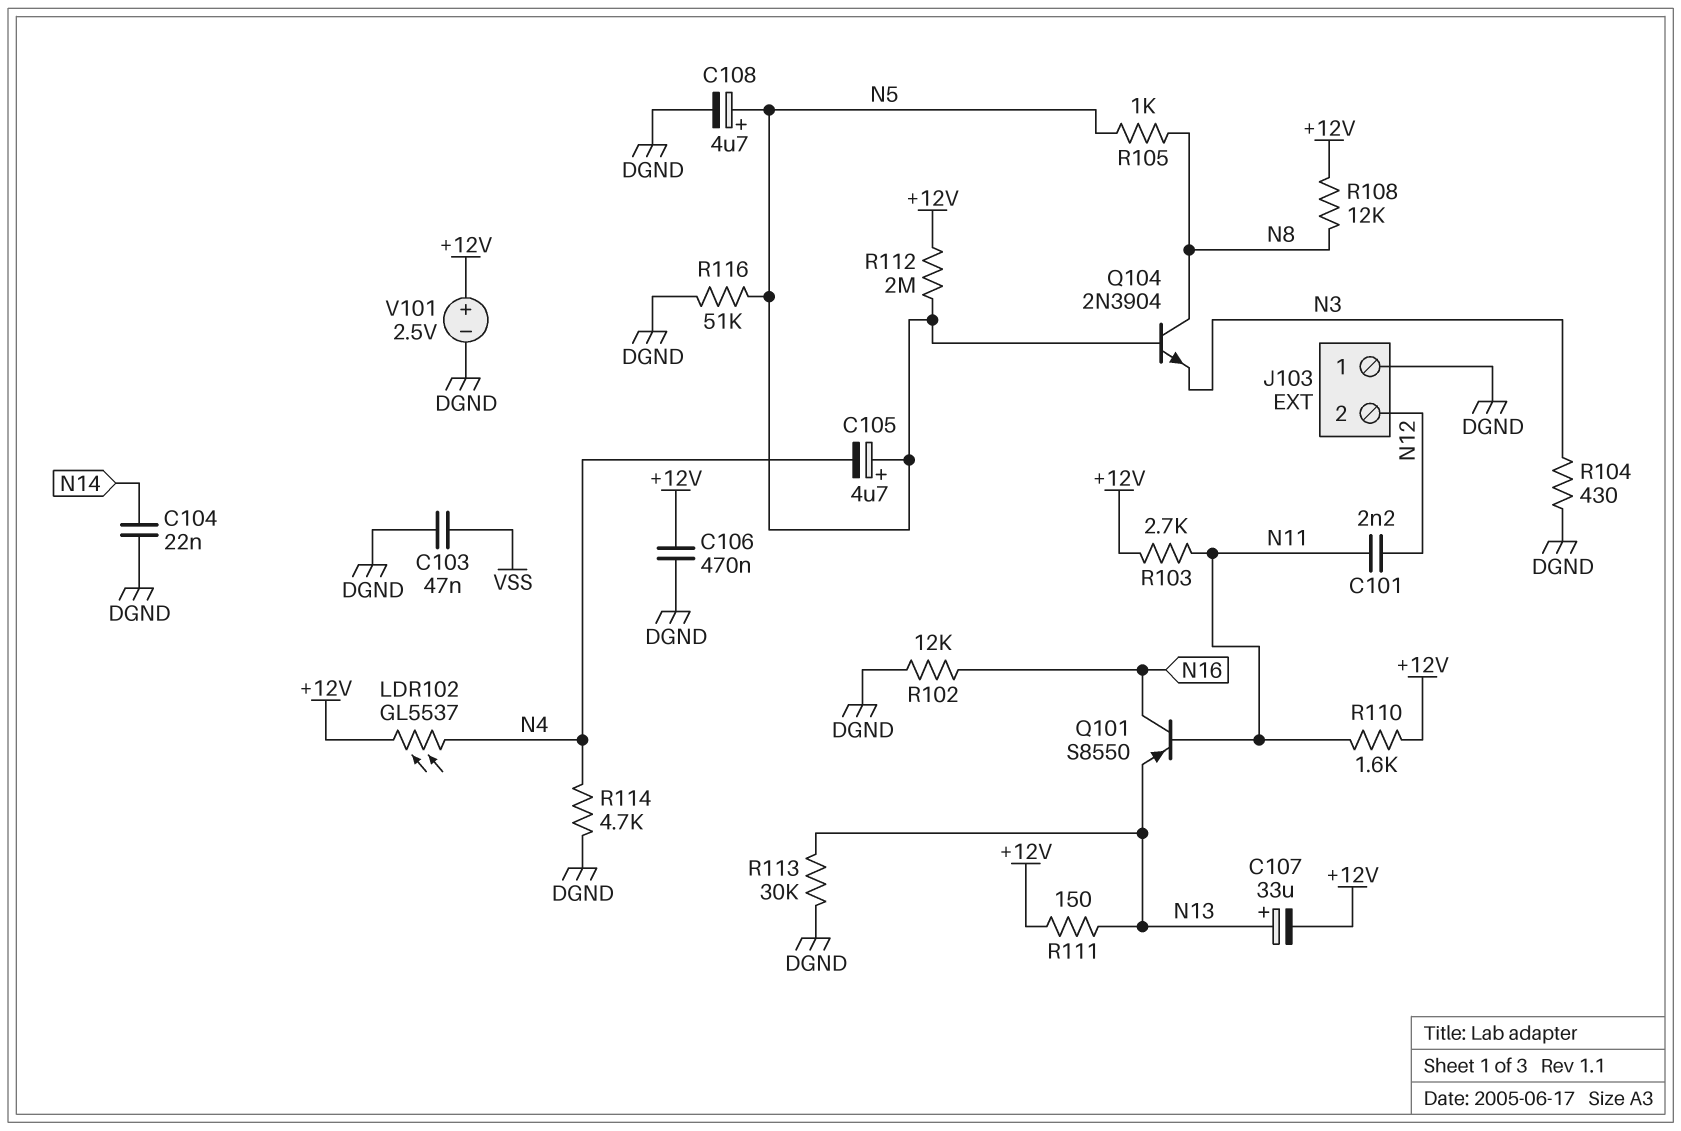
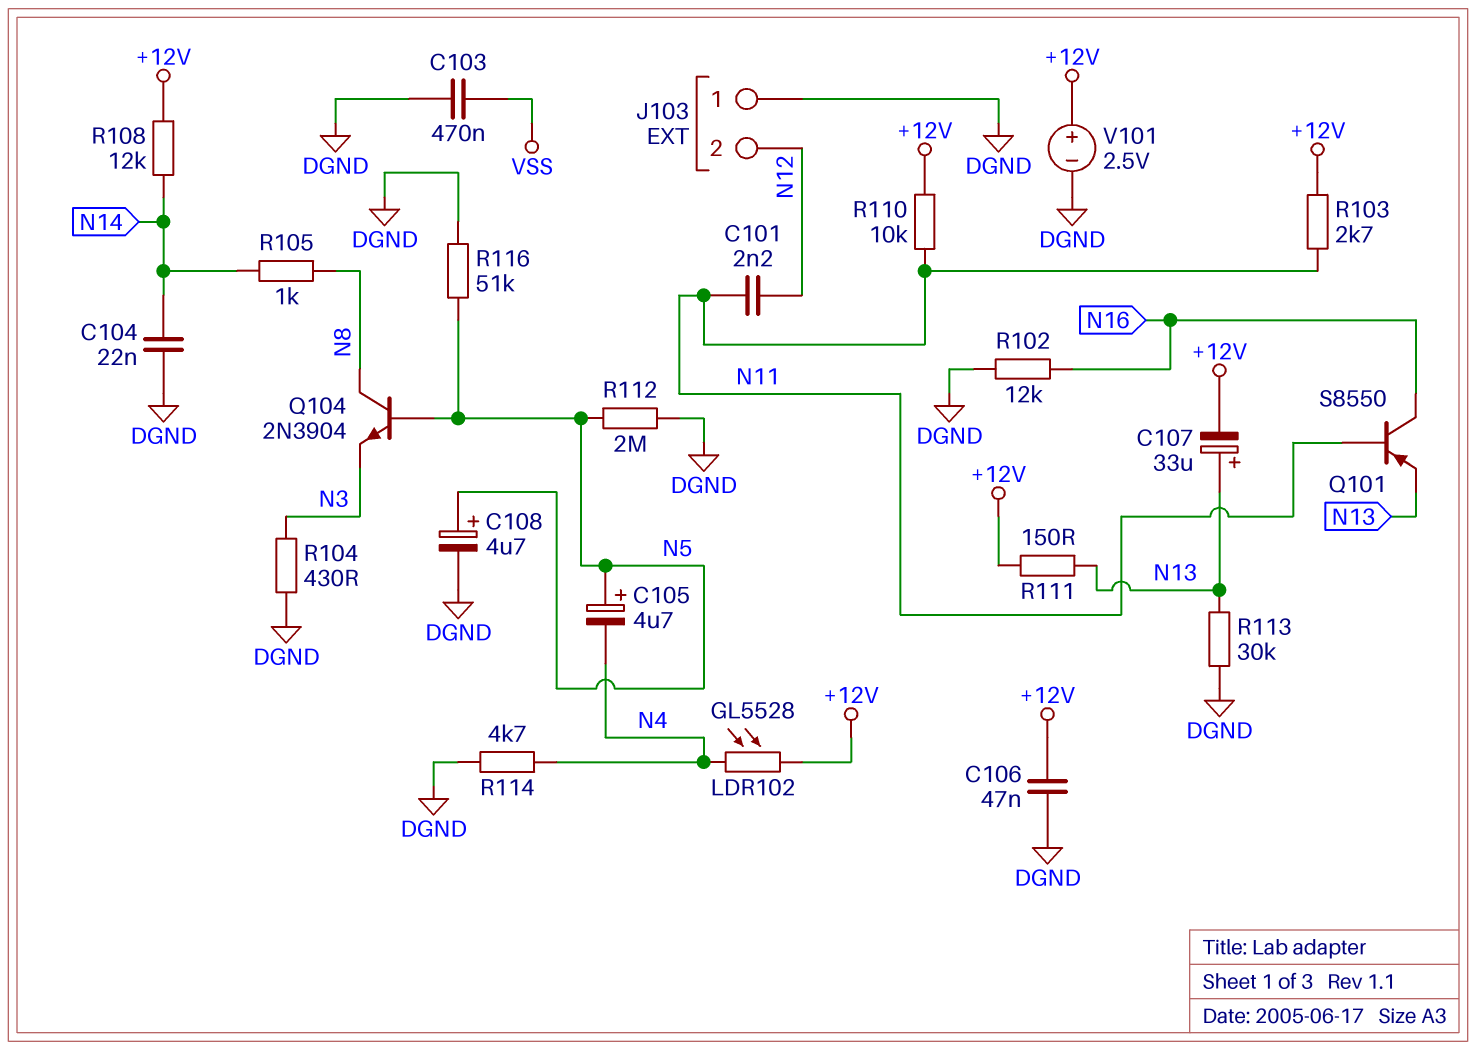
C103: 47nF (DGND, VSS) -> 470nF (DGND, VSS)
C106: 470nF (+12V, DGND) -> 47nF (+12V, DGND)
LDR102: GL5537 (+12V, N4) -> GL5528 (+12V, N4)
R105: 1k (N5, N8) -> 1k (N8, N14)
R108: 12k (+12V, N8) -> 12k (+12V, N14)
R110: 1.6k (+12V, N11) -> 10k (+12V, N11)
R112: 2M (+12V, N5) -> 2M (DGND, N5)

